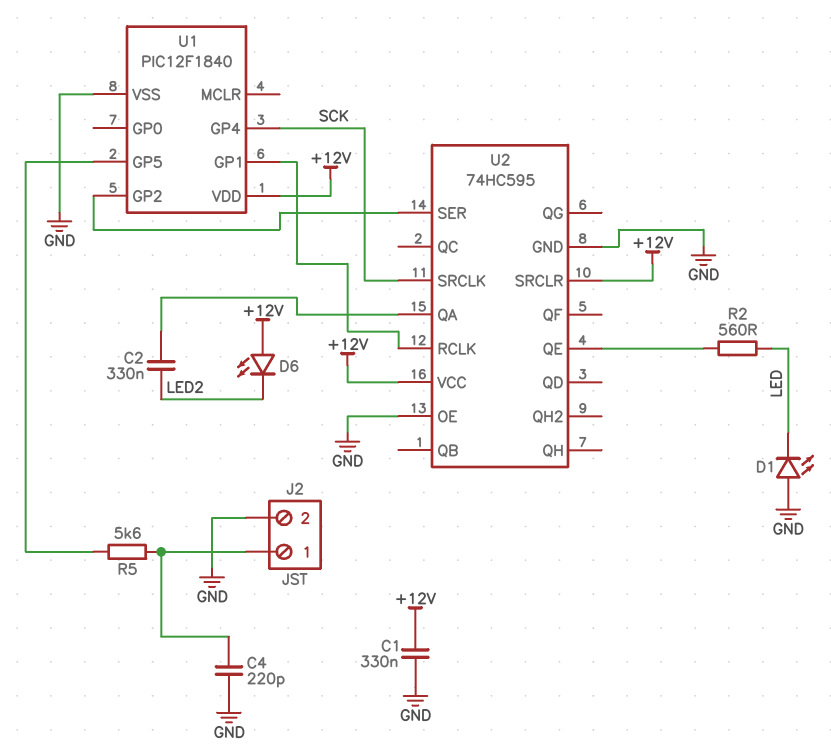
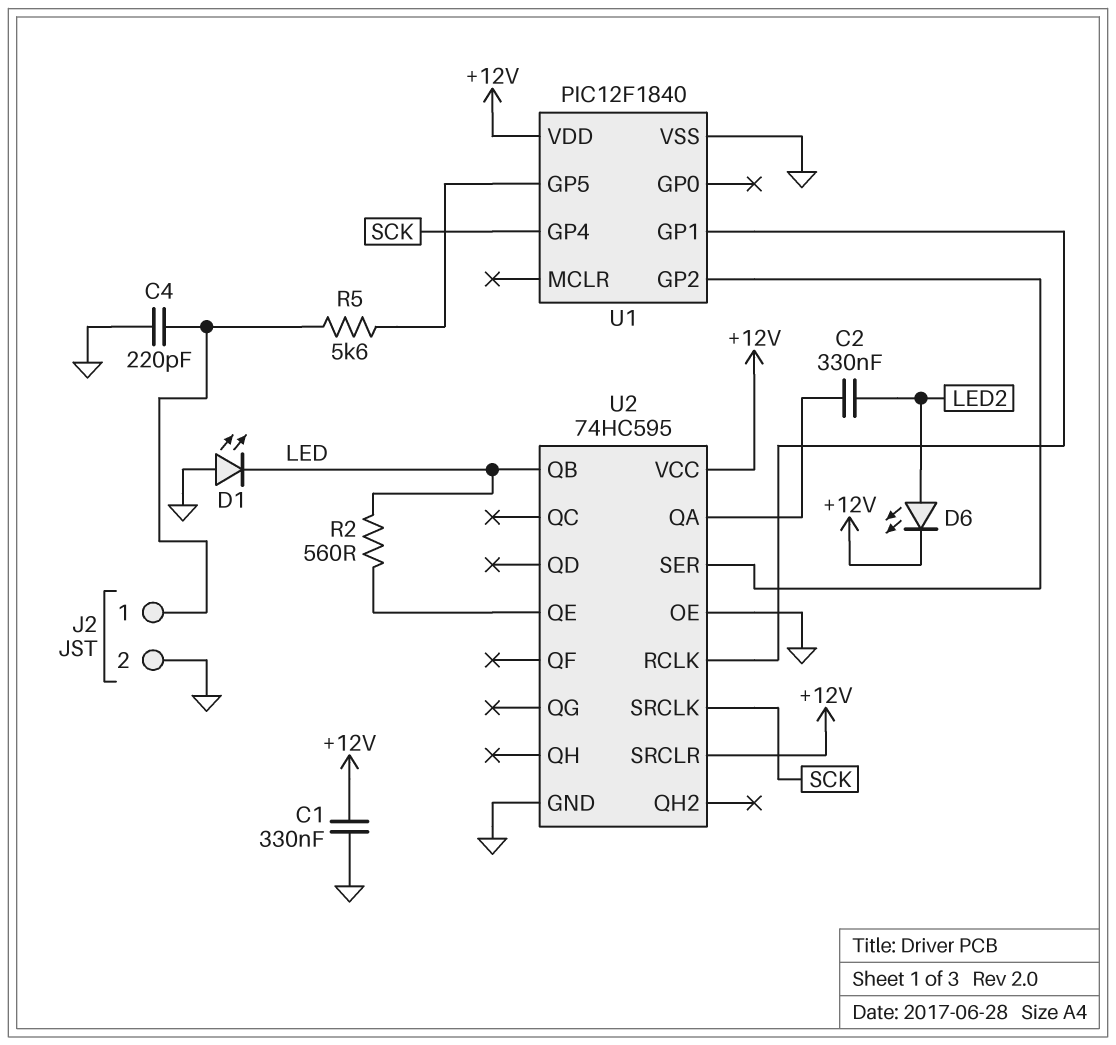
D6: LED (A +12V, K LED2) -> LED (A LED2, K +12V)
U2 pin QB: none -> LED

